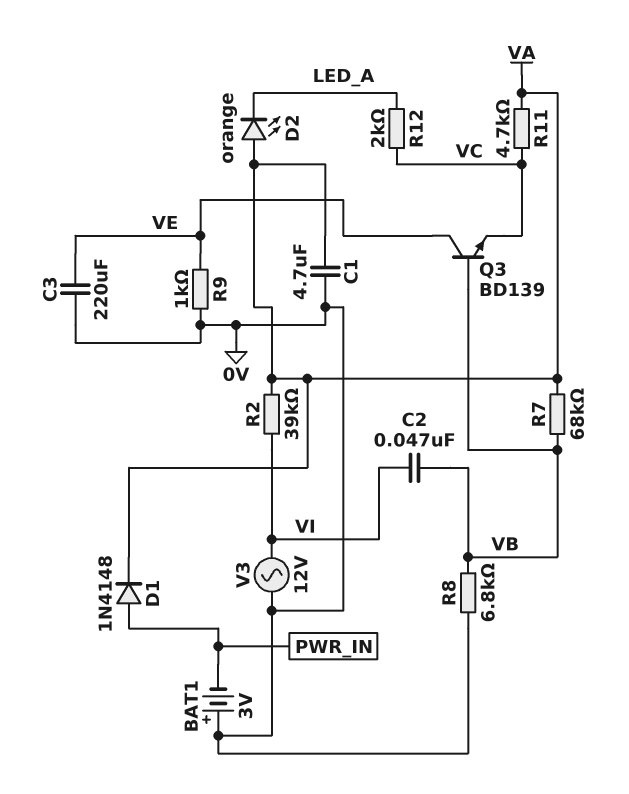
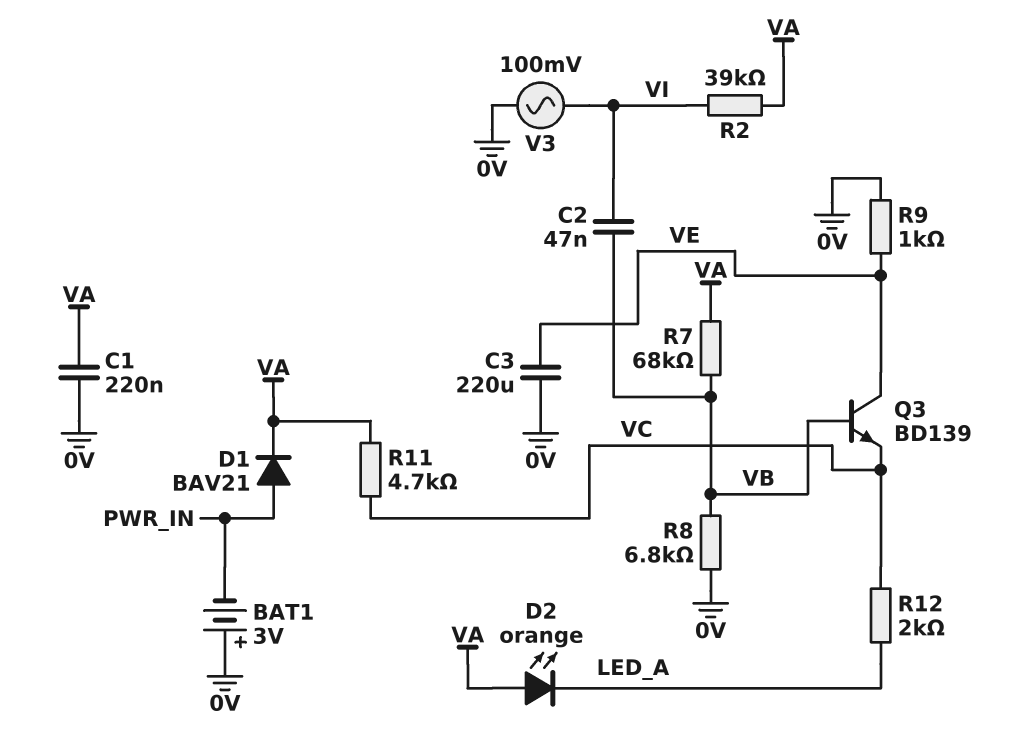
C1: 4.7uF (0V, VA) -> 220nF (0V, VA)
D1: diode 1N4148 (A PWR_IN, K VA) -> diode BAV21 (A PWR_IN, K VA)
V3: AC 12V (0V, VI) -> AC 100mV (0V, VI)

